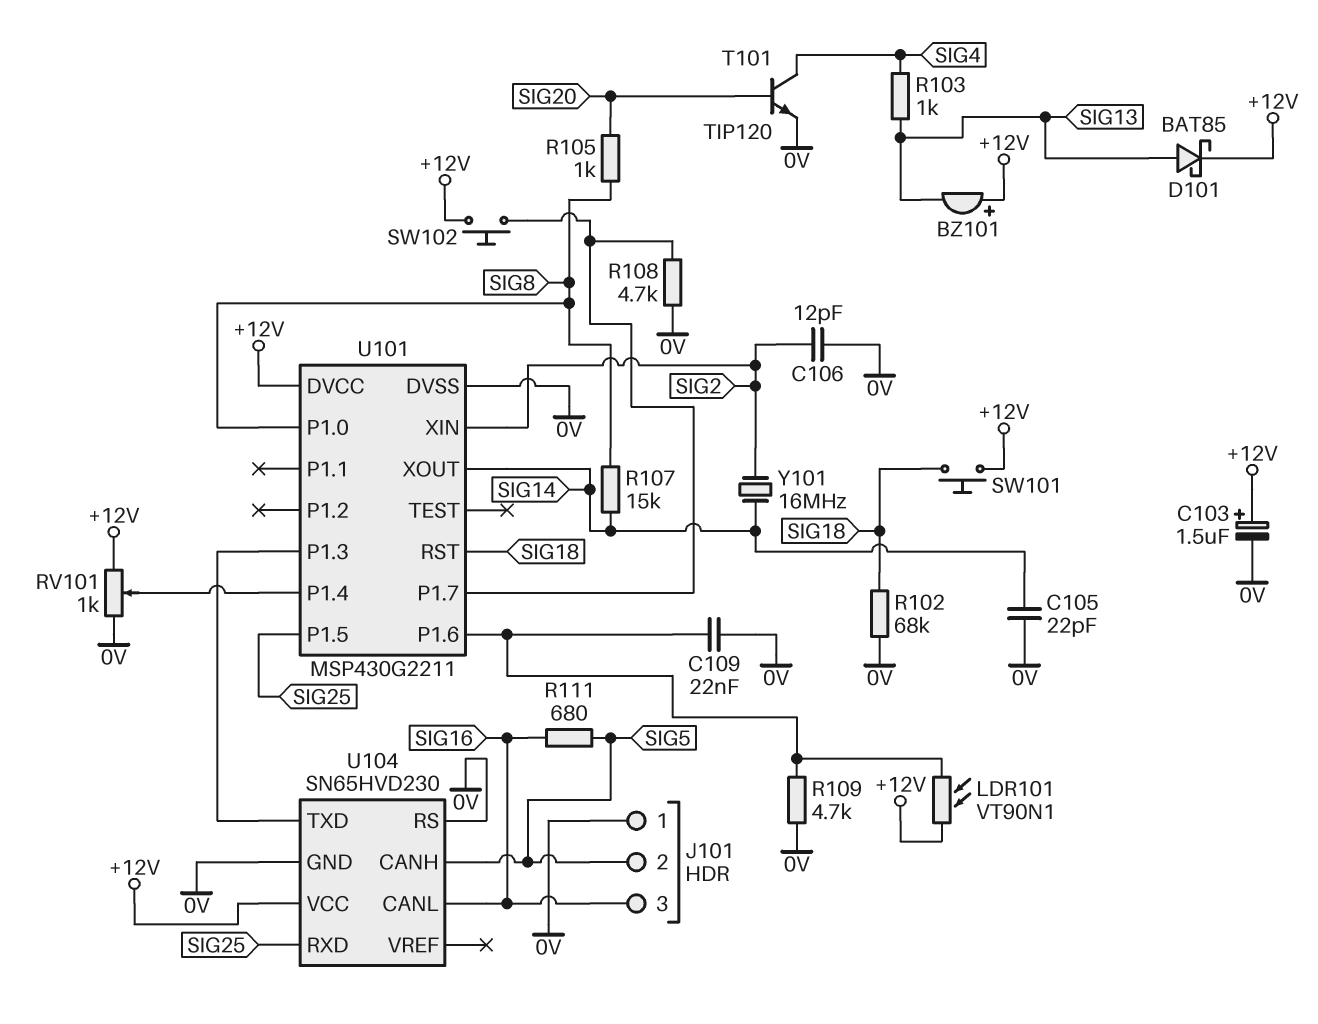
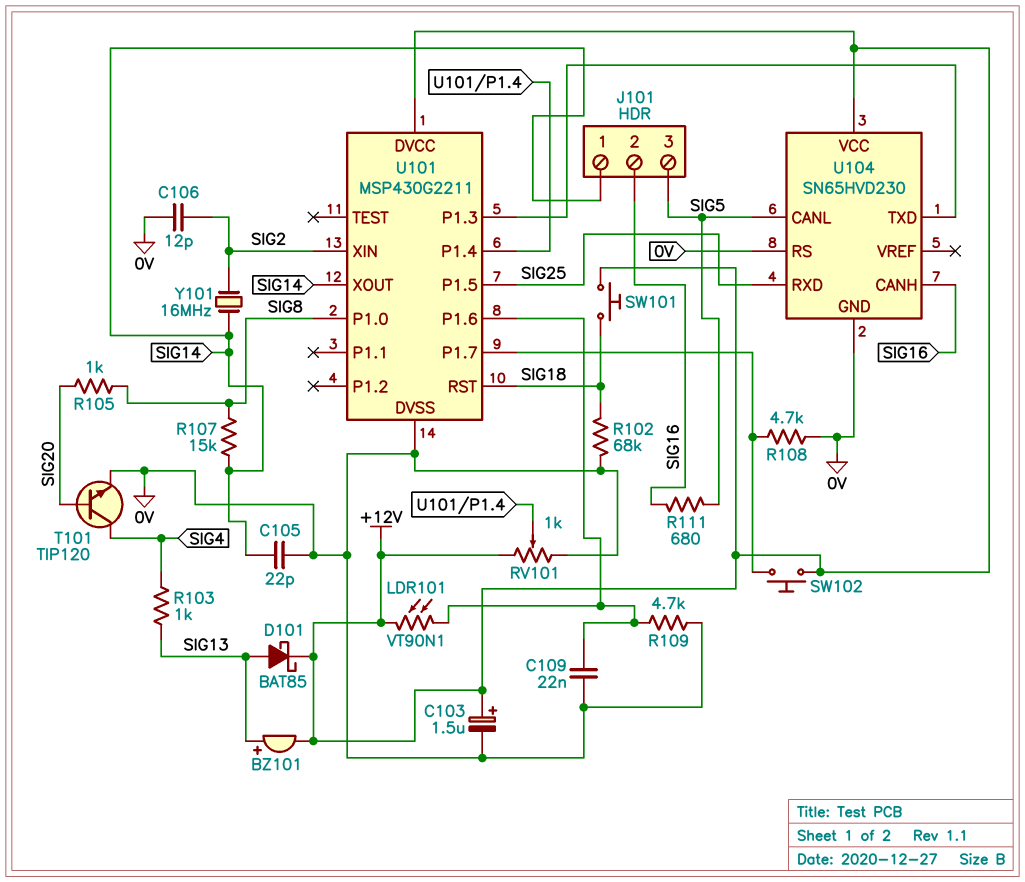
BZ101: buzzer (plus +12V, minus SIG13) -> buzzer (plus SIG13, minus +12V)
J101 pin 1: 0V -> SIG14
J101 pin 2: SIG5 -> SIG16
J101 pin 3: SIG16 -> SIG5
U104 pin CANH: SIG5 -> SIG16
U104 pin CANL: SIG16 -> SIG5

